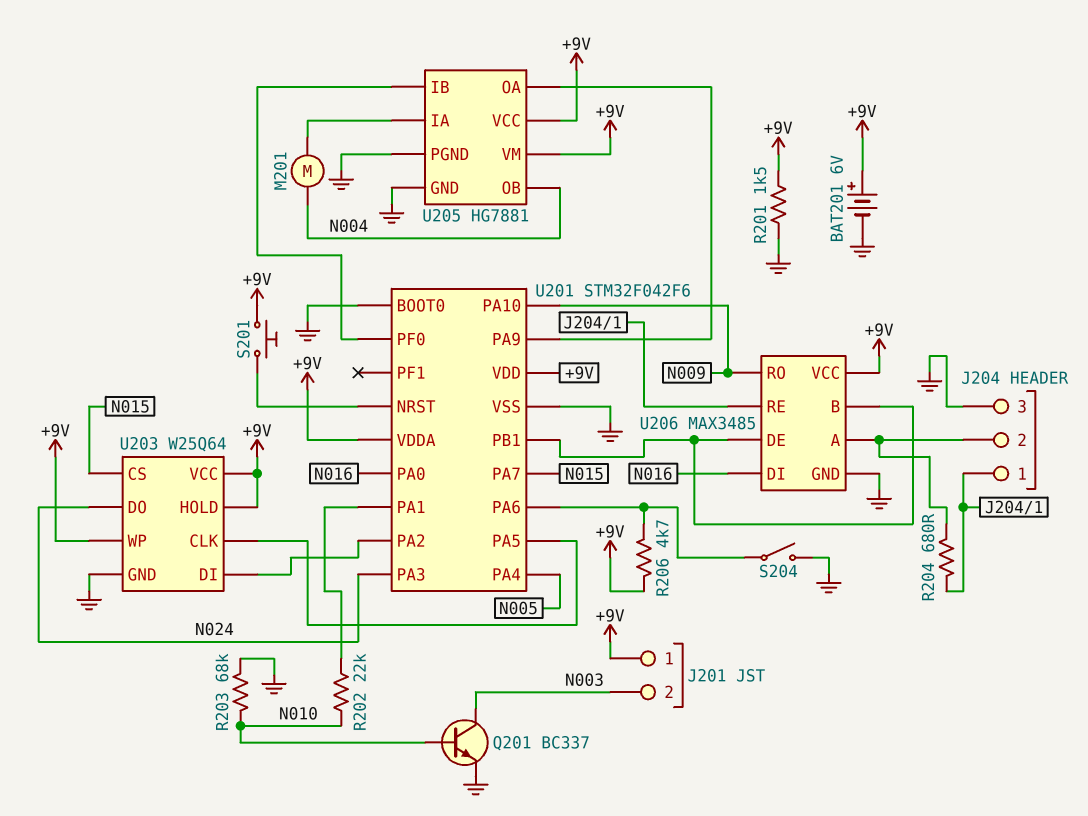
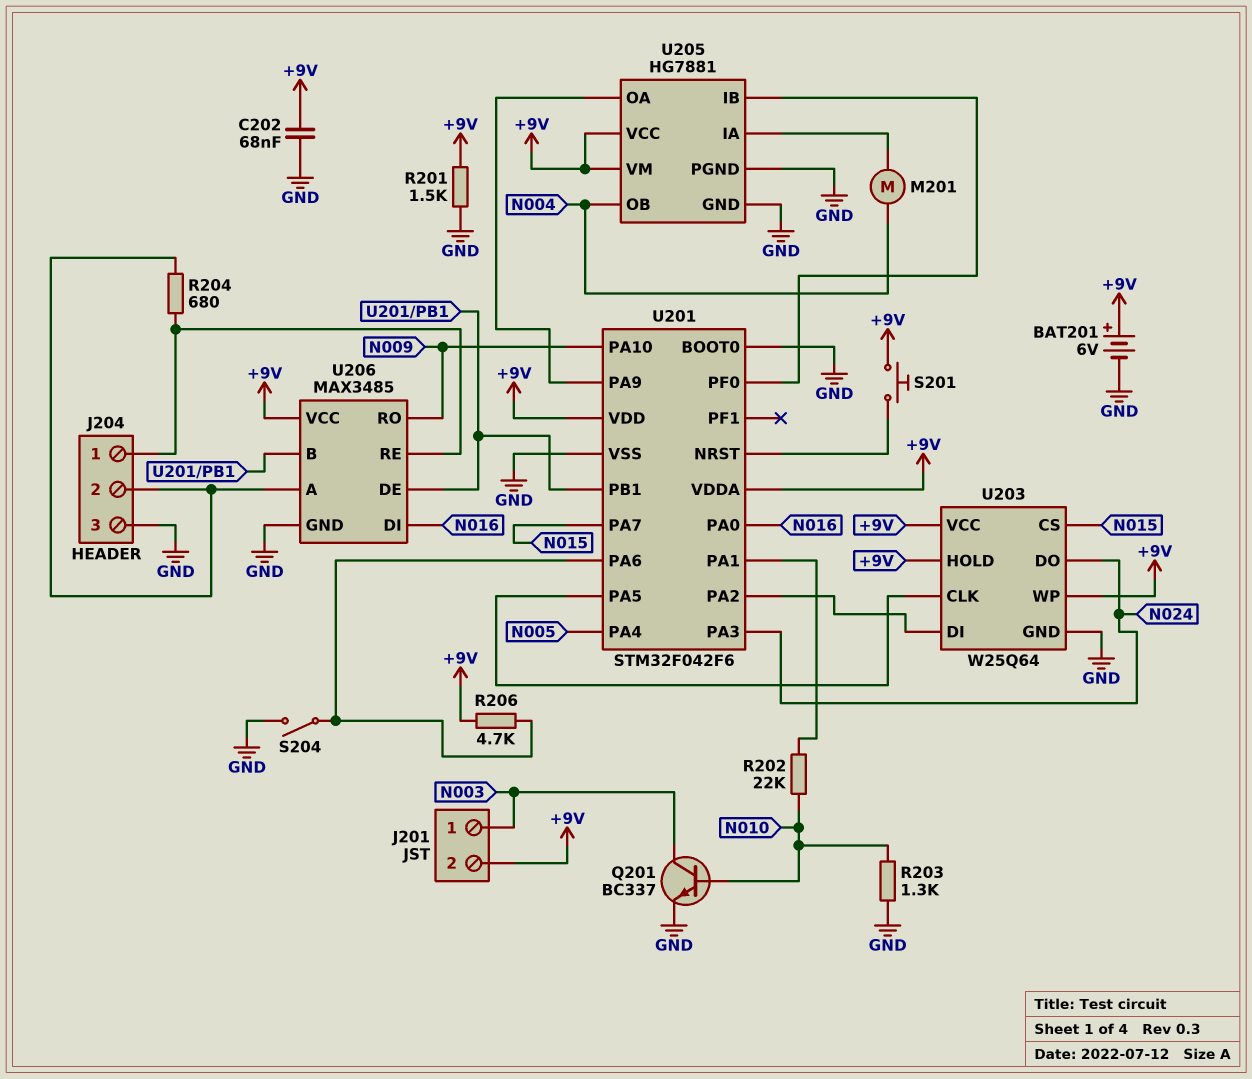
C202: none -> 68nF (+9V, GND)
J201 pin 1: +9V -> N003
J201 pin 2: N003 -> +9V
R203: 68k (GND, N010) -> 1.3k (GND, N010)

